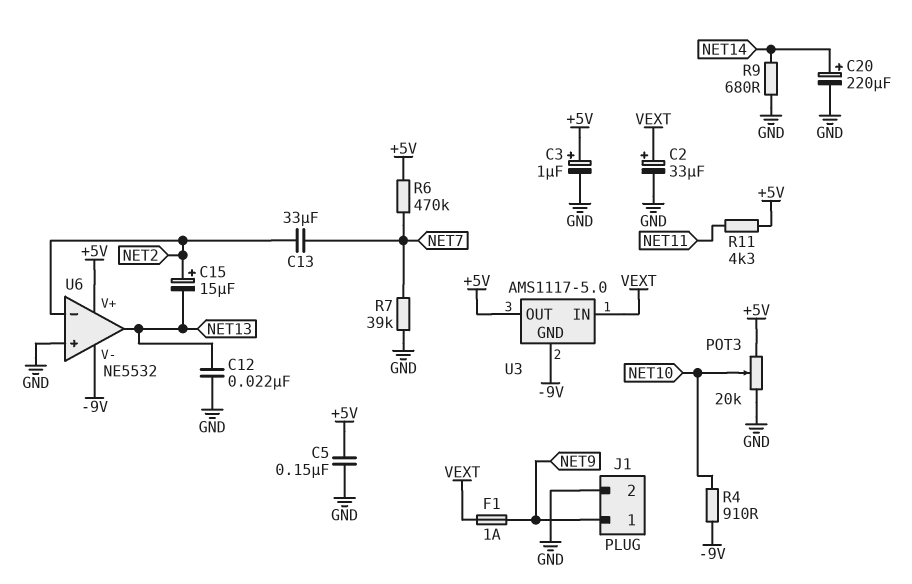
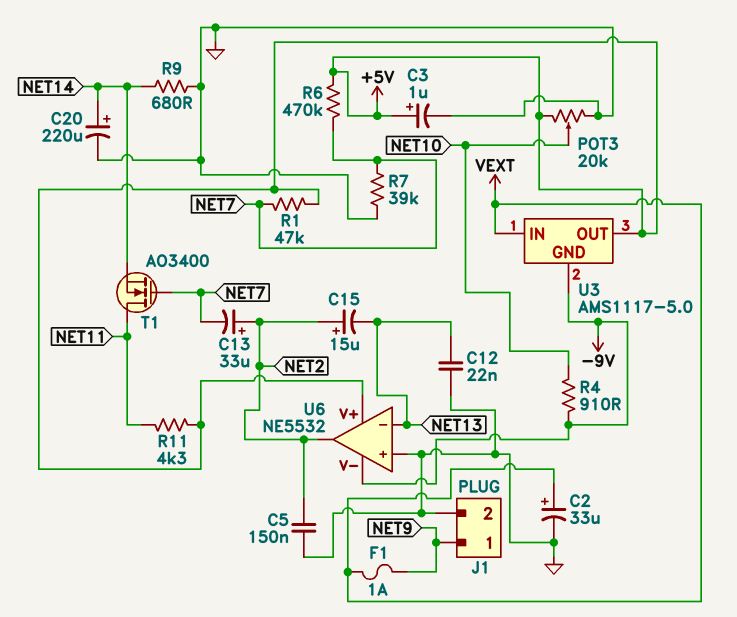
C5: 150nF (+5V, GND) -> 150nF (GND, NET2)
C13: 33uF (NET2, NET7) -> 33uF (plus NET2, minus NET7)
R1: none -> 47k (+5V, NET7)
T1: none -> NMOS AO3400 (G NET7, D NET11, S NET14)
U6 pin in-: NET2 -> NET13
U6 pin out: NET13 -> NET2

